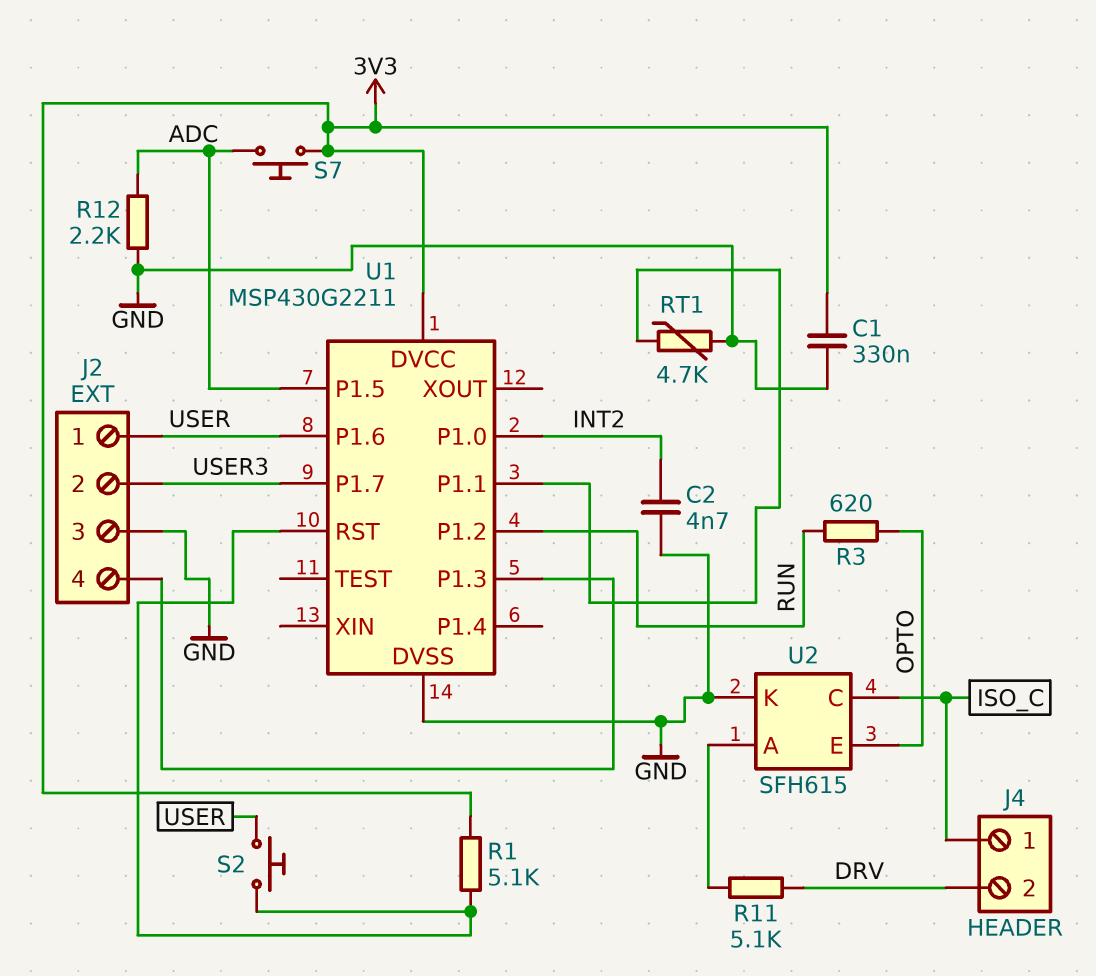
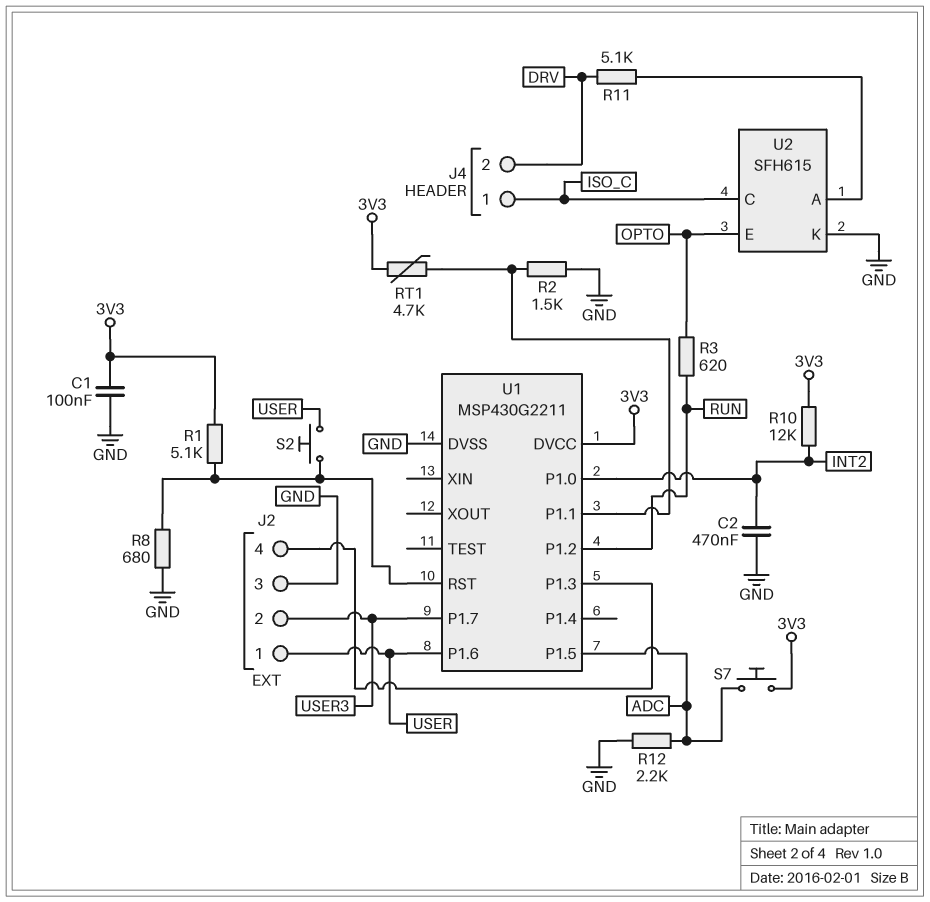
C1: 330nF (3V3, GND) -> 100nF (3V3, GND)
C2: 4.7nF (GND, INT2) -> 470nF (GND, INT2)
R2: none -> 1.5k (GND, U1/P1.1)
R8: none -> 680 (GND, U1/RST)
R10: none -> 12k (3V3, INT2)
RT1: 4.7k (GND, U1/P1.1) -> 4.7k (3V3, U1/P1.1)

